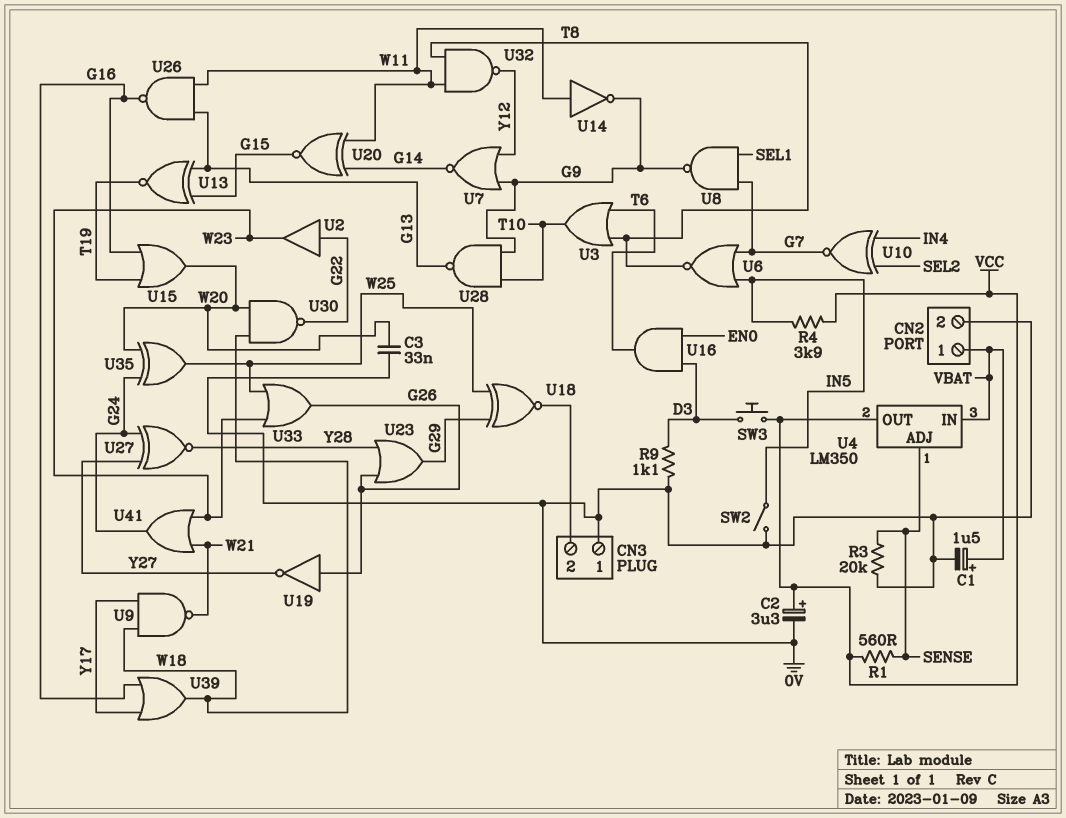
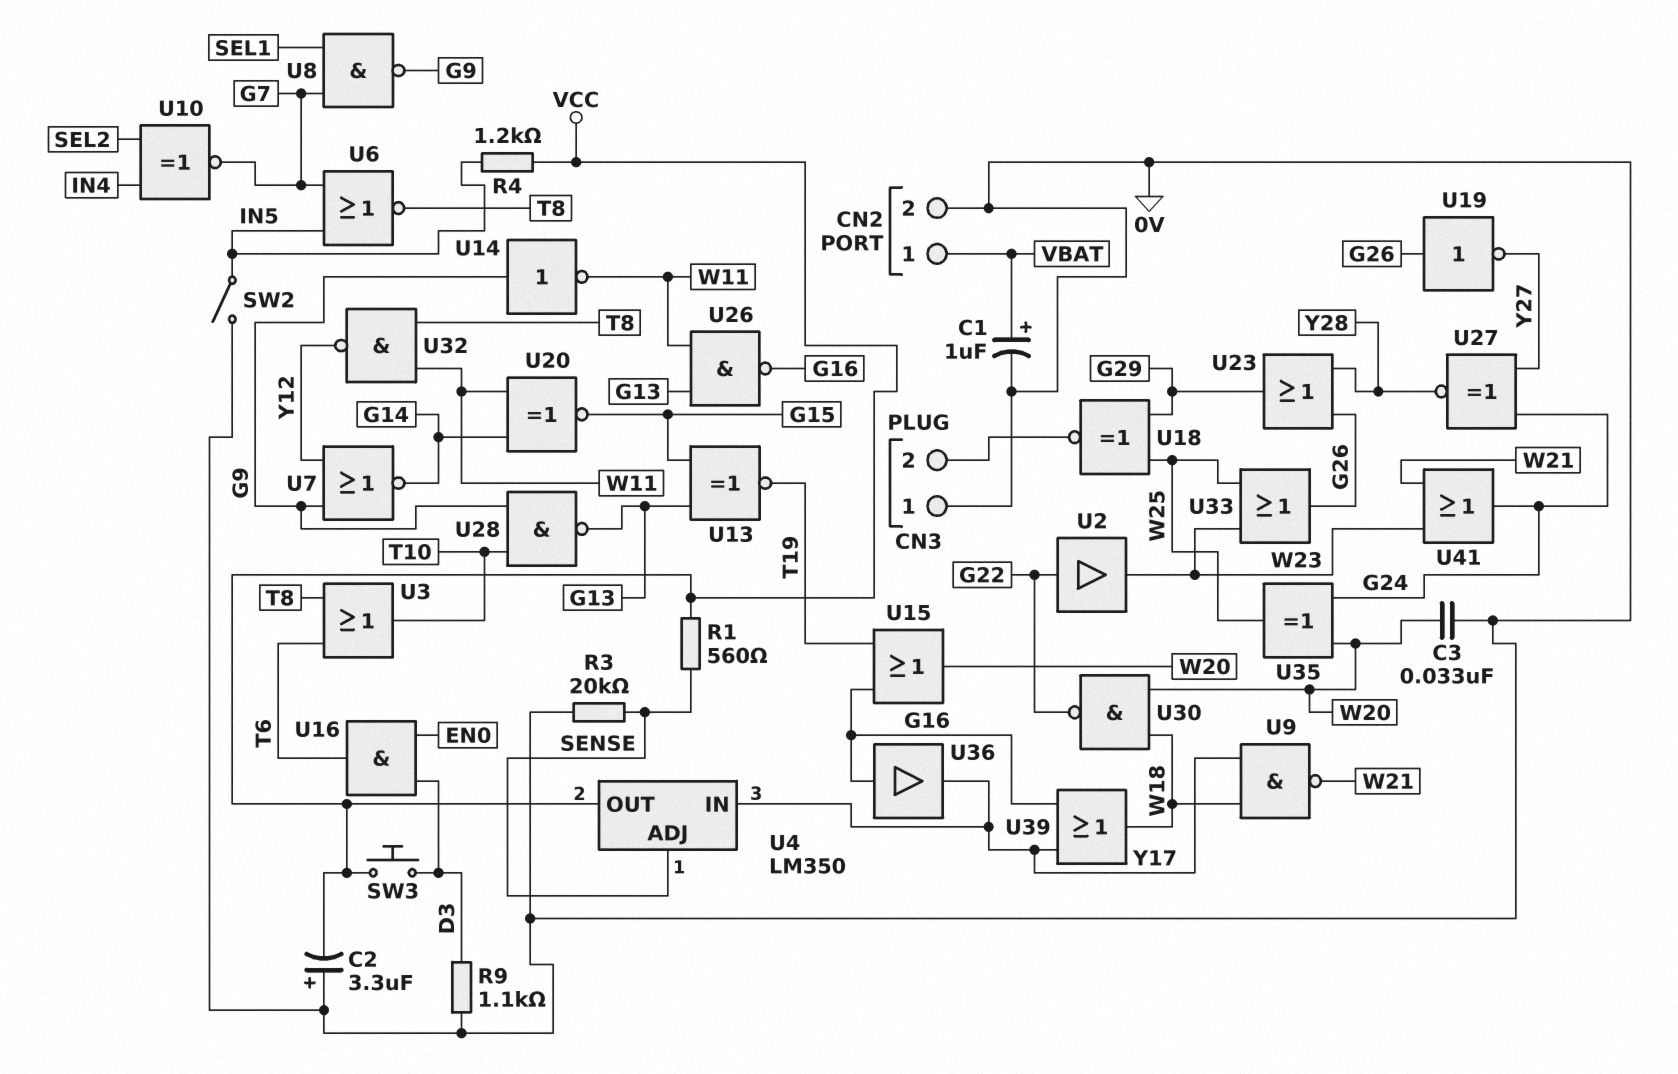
C1: 1.5uF (plus VBAT, minus 0V) -> 1uF (plus VBAT, minus 0V)
C2: 3.3uF (plus VCC, minus 0V) -> 3.3uF (plus 0V, minus VCC)
R4: 3.9k (IN5, VCC) -> 1.2k (IN5, VCC)
U4 pin IN: VBAT -> Y17
U14: NOT (in W11, out G9) -> NOT (in G9, out W11)
U36: none -> buffer (in G16, out Y17)

